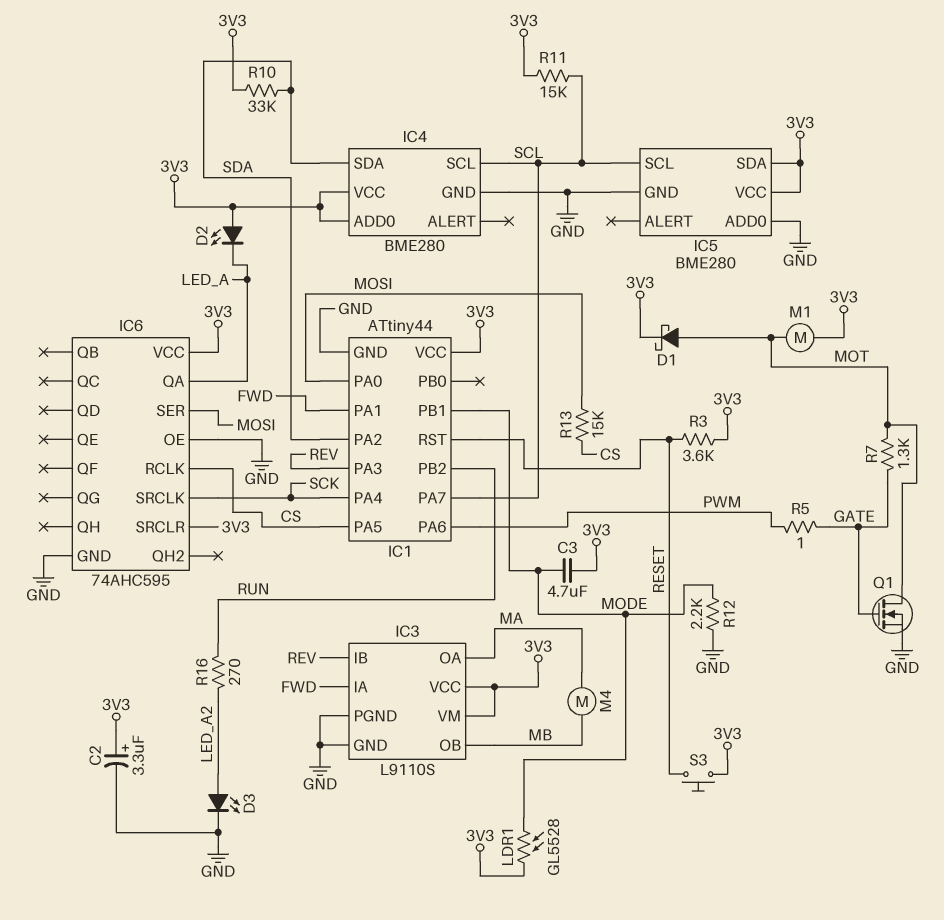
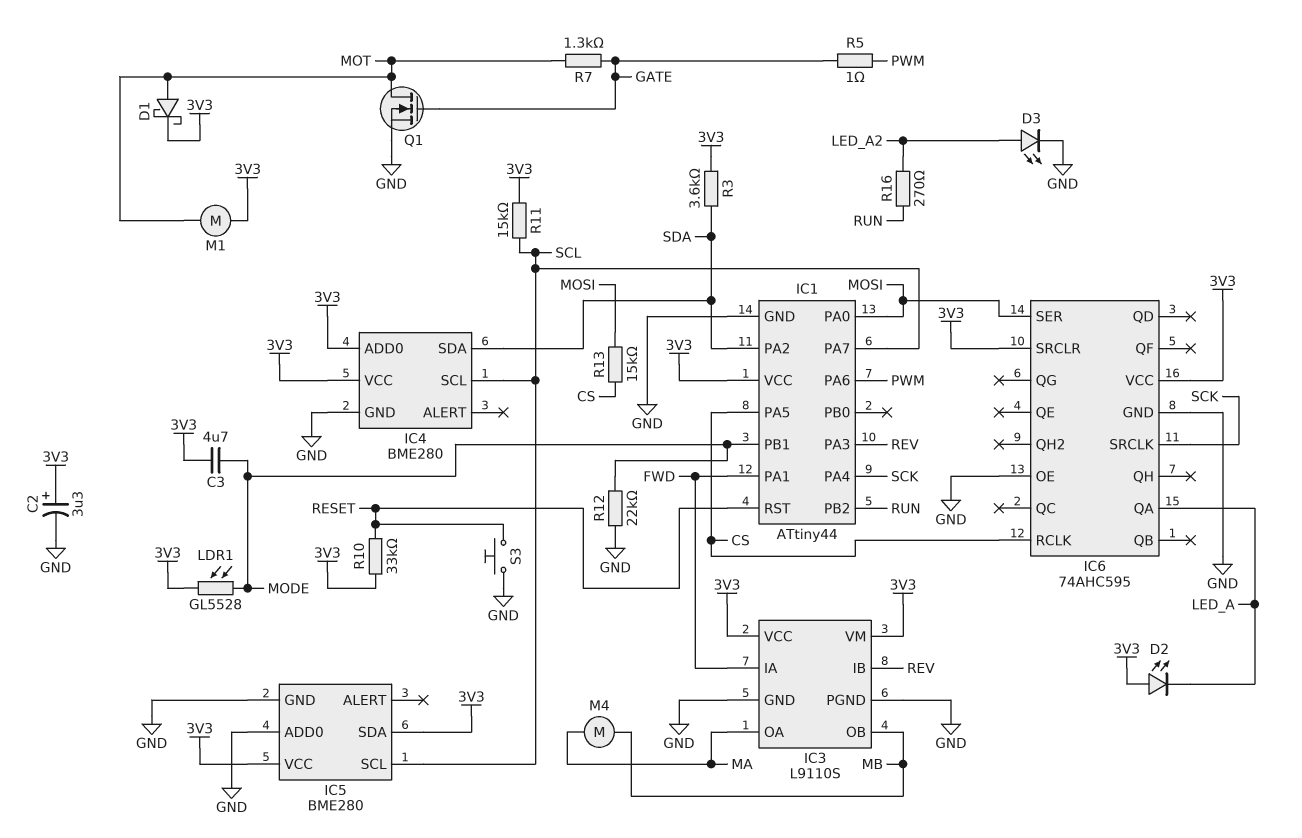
R3: 3.6k (3V3, RESET) -> 3.6k (3V3, SDA)
R10: 33k (3V3, SDA) -> 33k (3V3, RESET)
R12: 2.2k (GND, MODE) -> 22k (GND, MODE)
S3: button (3V3, RESET) -> button (GND, RESET)

